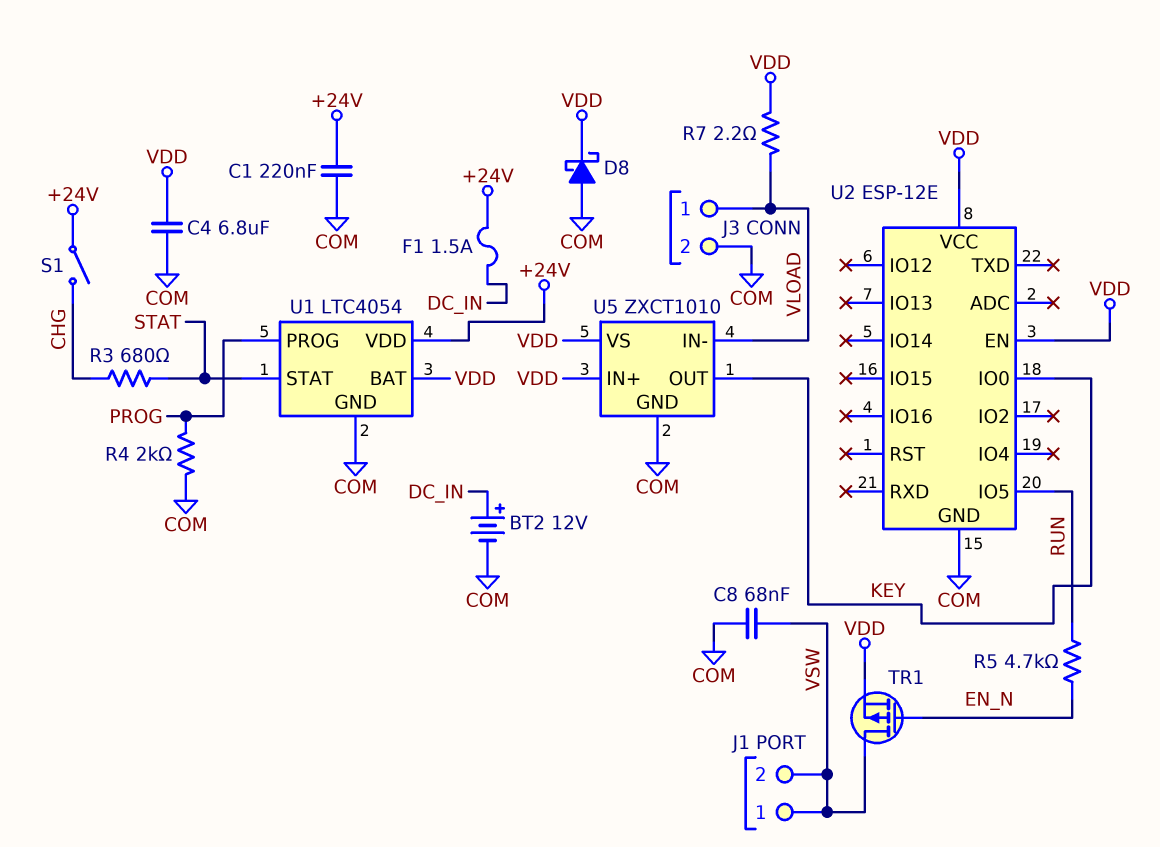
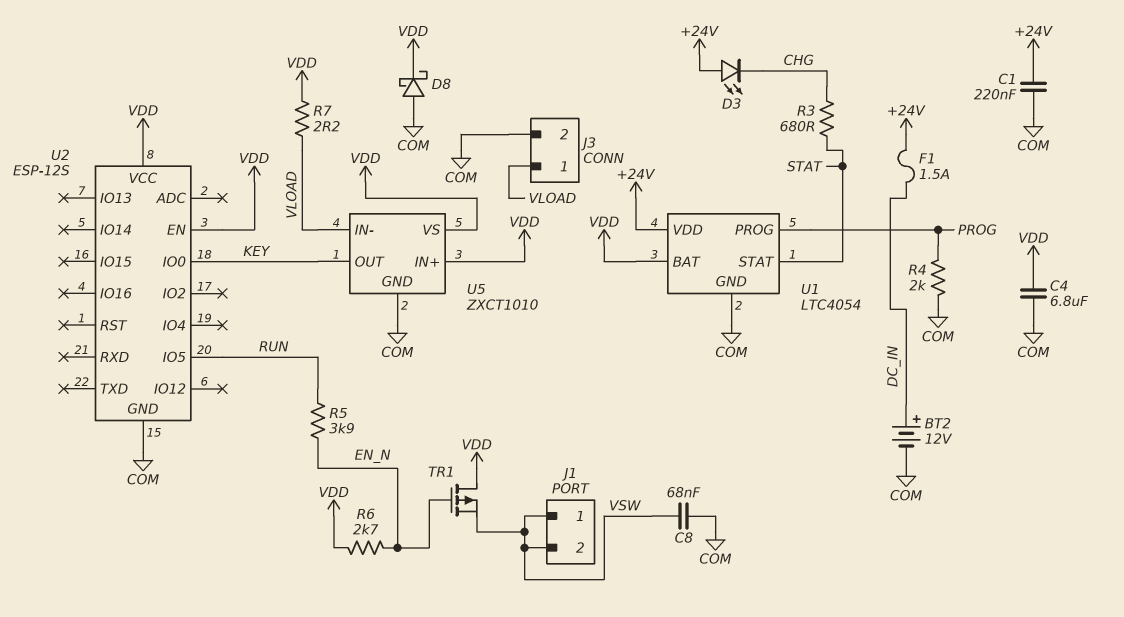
D3: none -> LED (A +24V, K CHG)
R5: 4.7k (EN_N, RUN) -> 3.9k (EN_N, RUN)
R6: none -> 2.7k (EN_N, VDD)
S1: switch (+24V, CHG) -> none
TR1: PMOS (G EN_N, D VSW, S VDD) -> PMOS (G EN_N, D VDD, S VSW)
U2: ESP-12E -> ESP-12S

